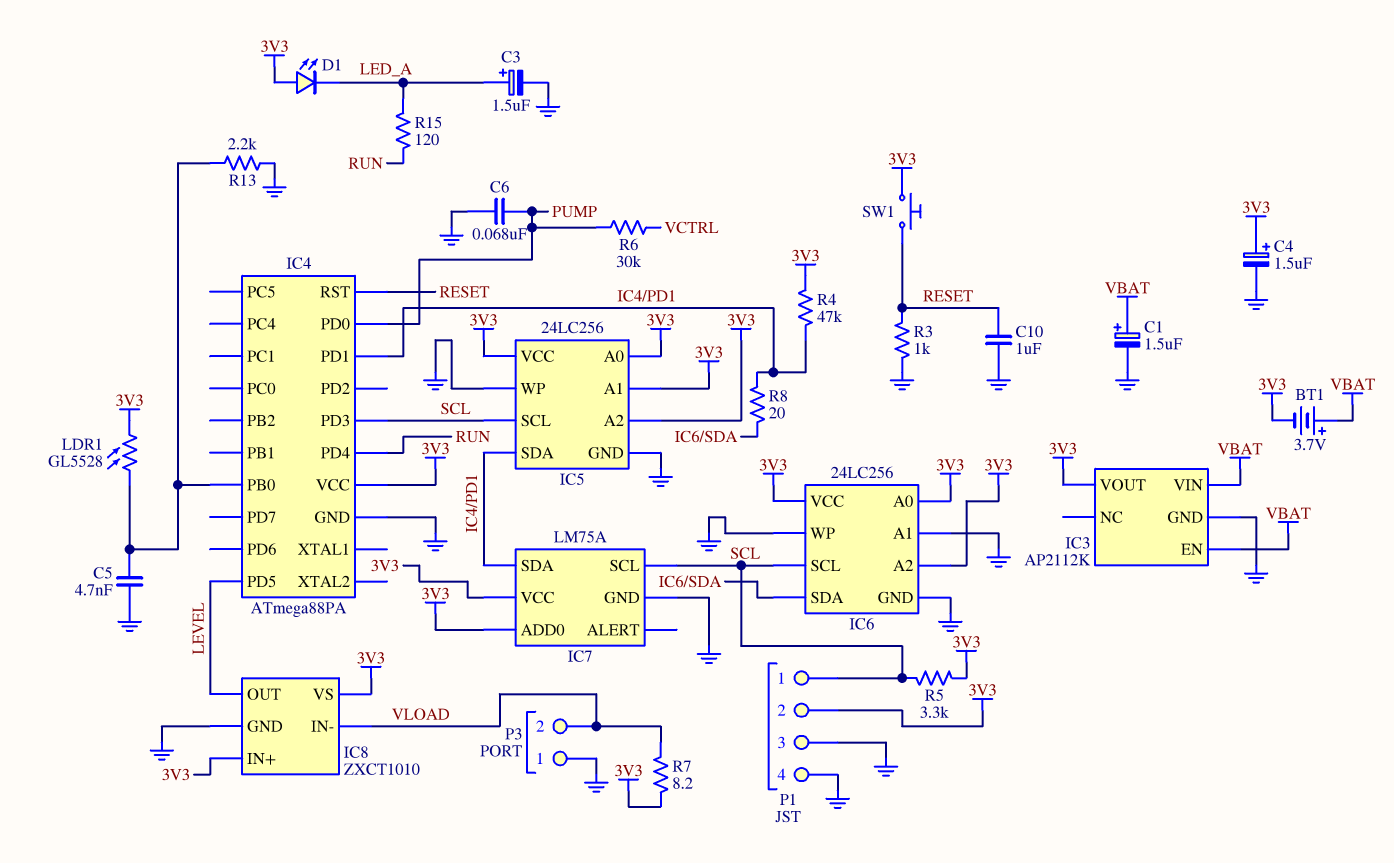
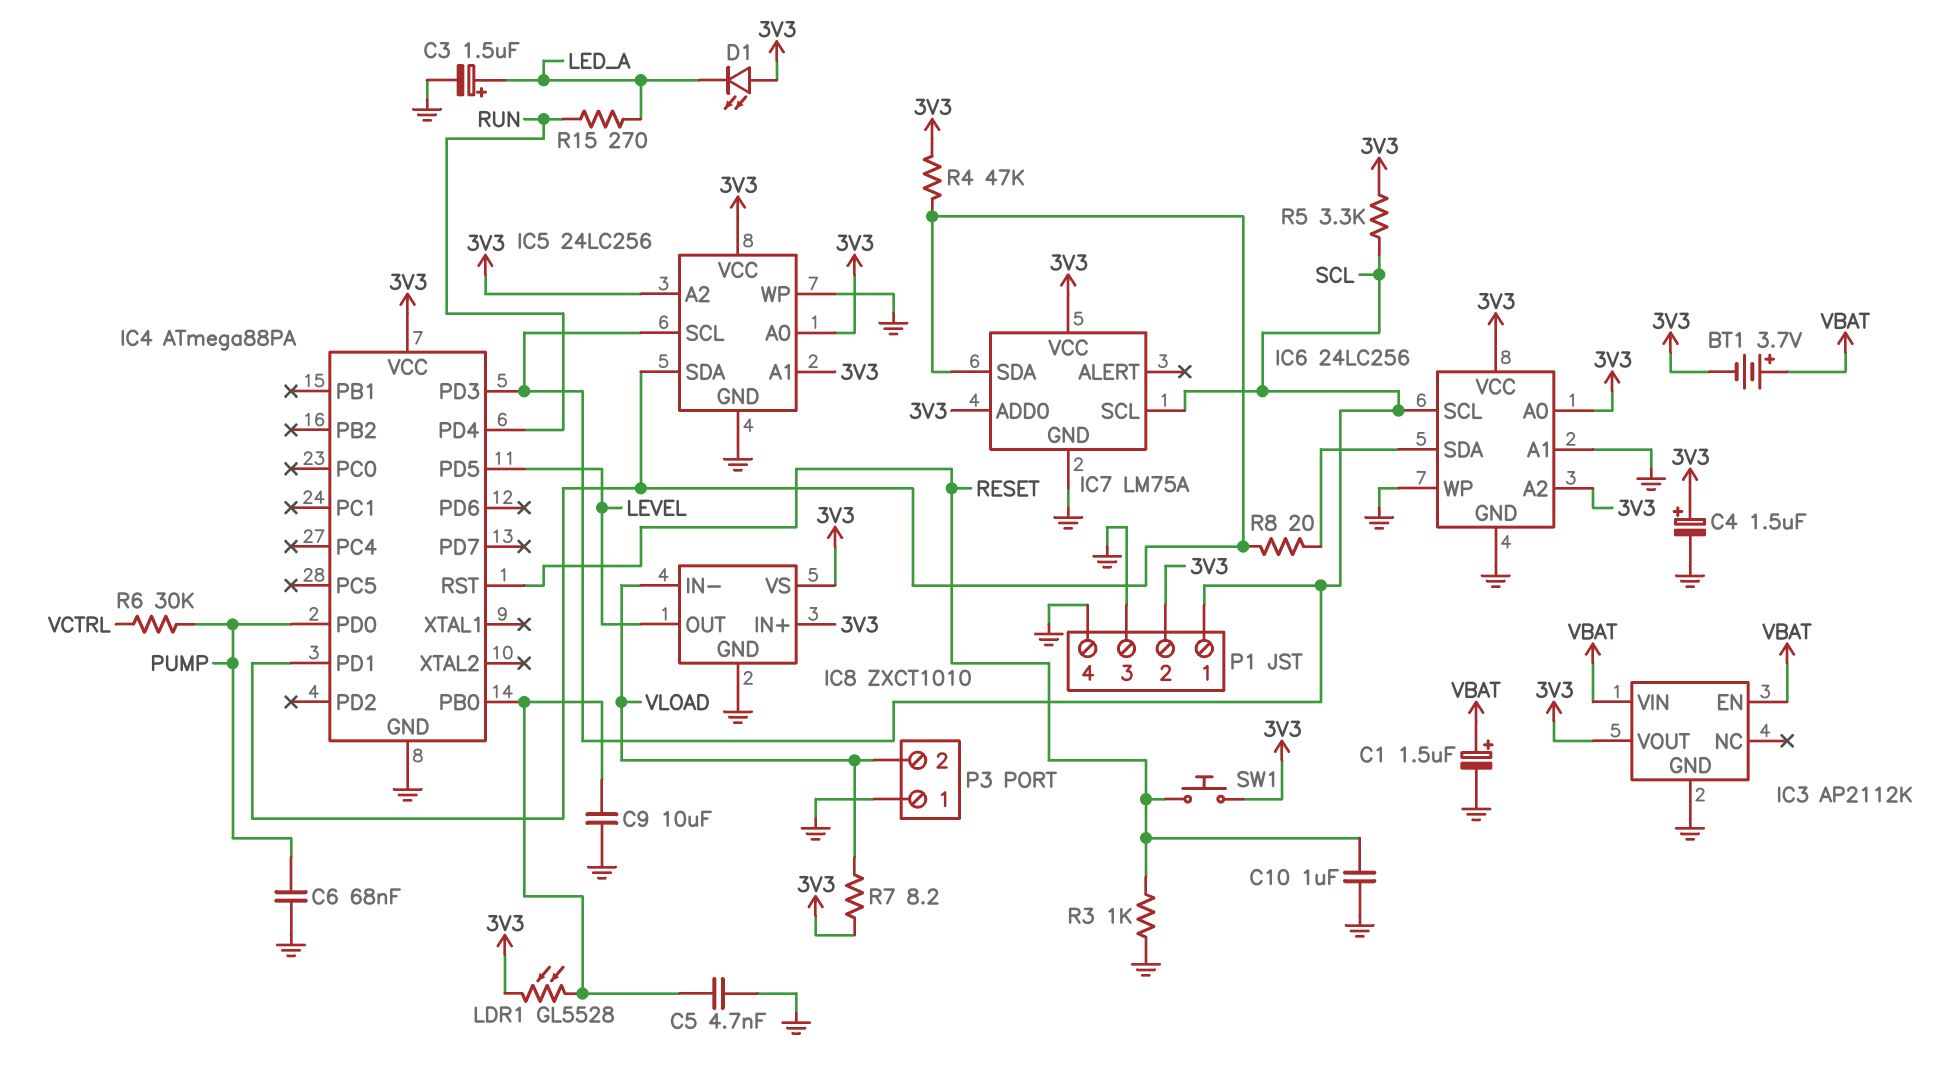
C9: none -> 10uF (GND, IC4/PB0)
R13: 2.2k (GND, IC4/PB0) -> none
R15: 120 (LED_A, RUN) -> 270 (LED_A, RUN)

